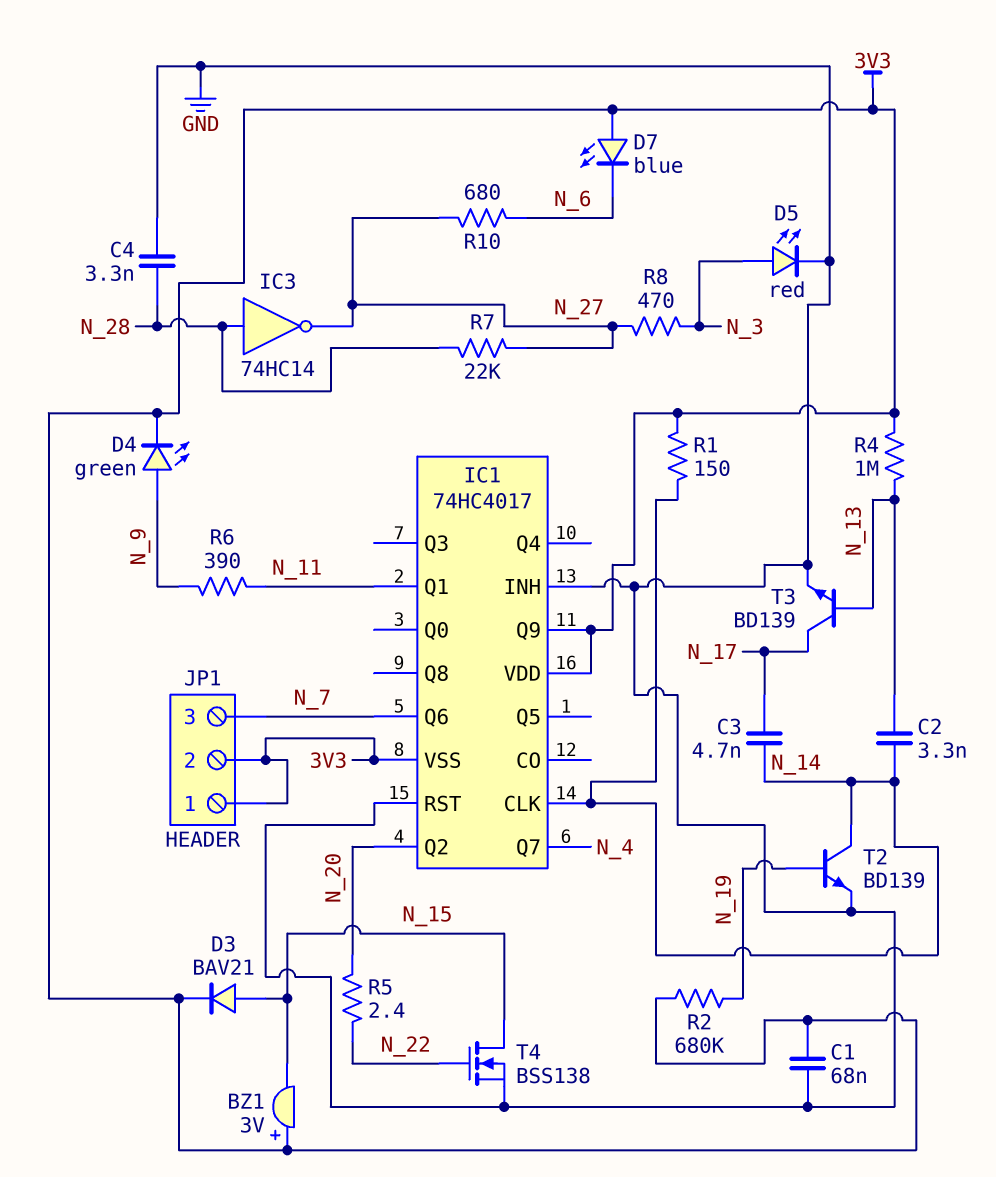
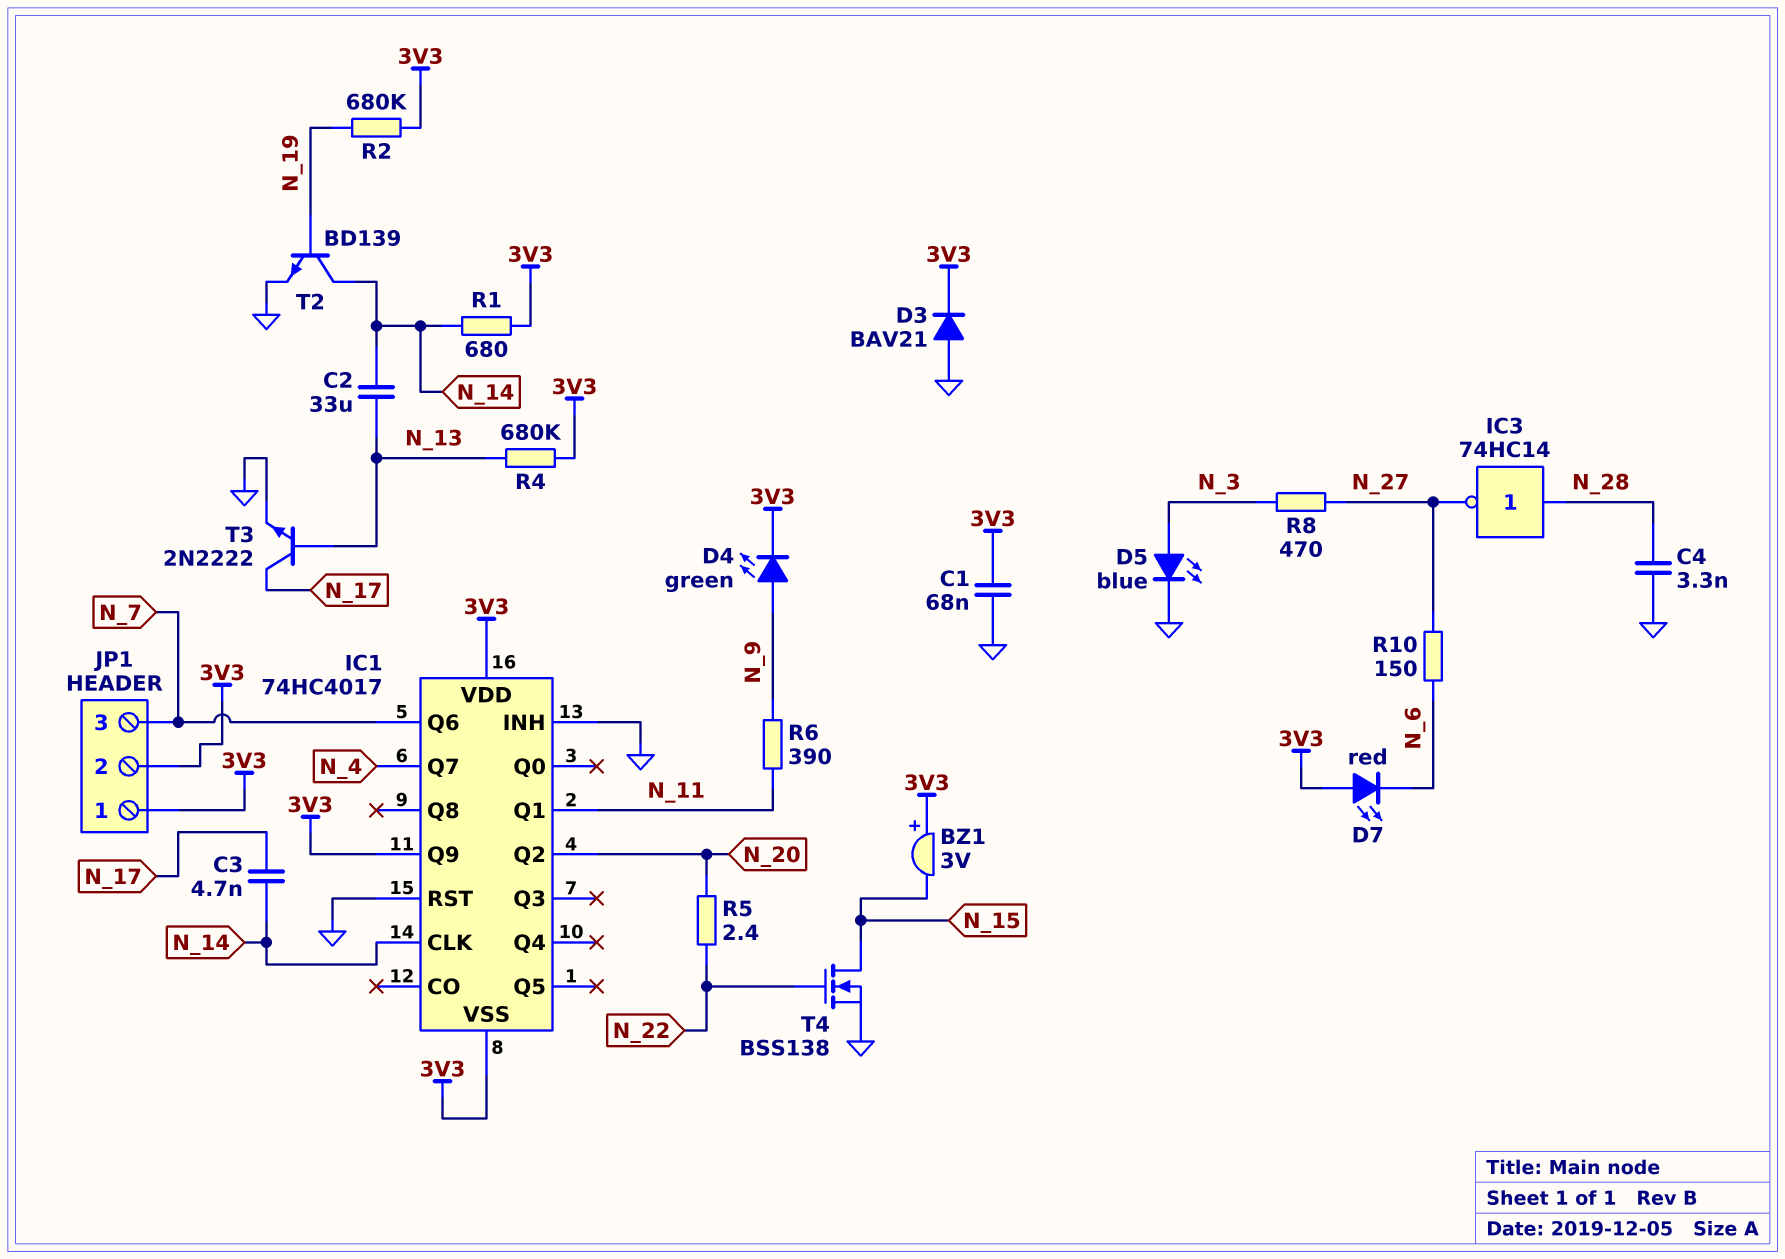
C2: 3.3nF (N_13, N_14) -> 33uF (N_13, N_14)
D3: diode BAV21 (A N_15, K 3V3) -> diode BAV21 (A GND, K 3V3)
D5: LED red (A N_3, K GND) -> LED blue (A N_3, K GND)
D7: LED blue (A 3V3, K N_6) -> LED red (A 3V3, K N_6)
R1: 150 (3V3, N_14) -> 680 (3V3, N_14)
R4: 1M (3V3, N_13) -> 680k (3V3, N_13)
R7: 22k (N_27, N_28) -> none
R10: 680 (N_6, N_27) -> 150 (N_6, N_27)
T3: NPN BD139 (B N_13, C N_17, E GND) -> NPN 2N2222 (B N_13, C N_17, E GND)

